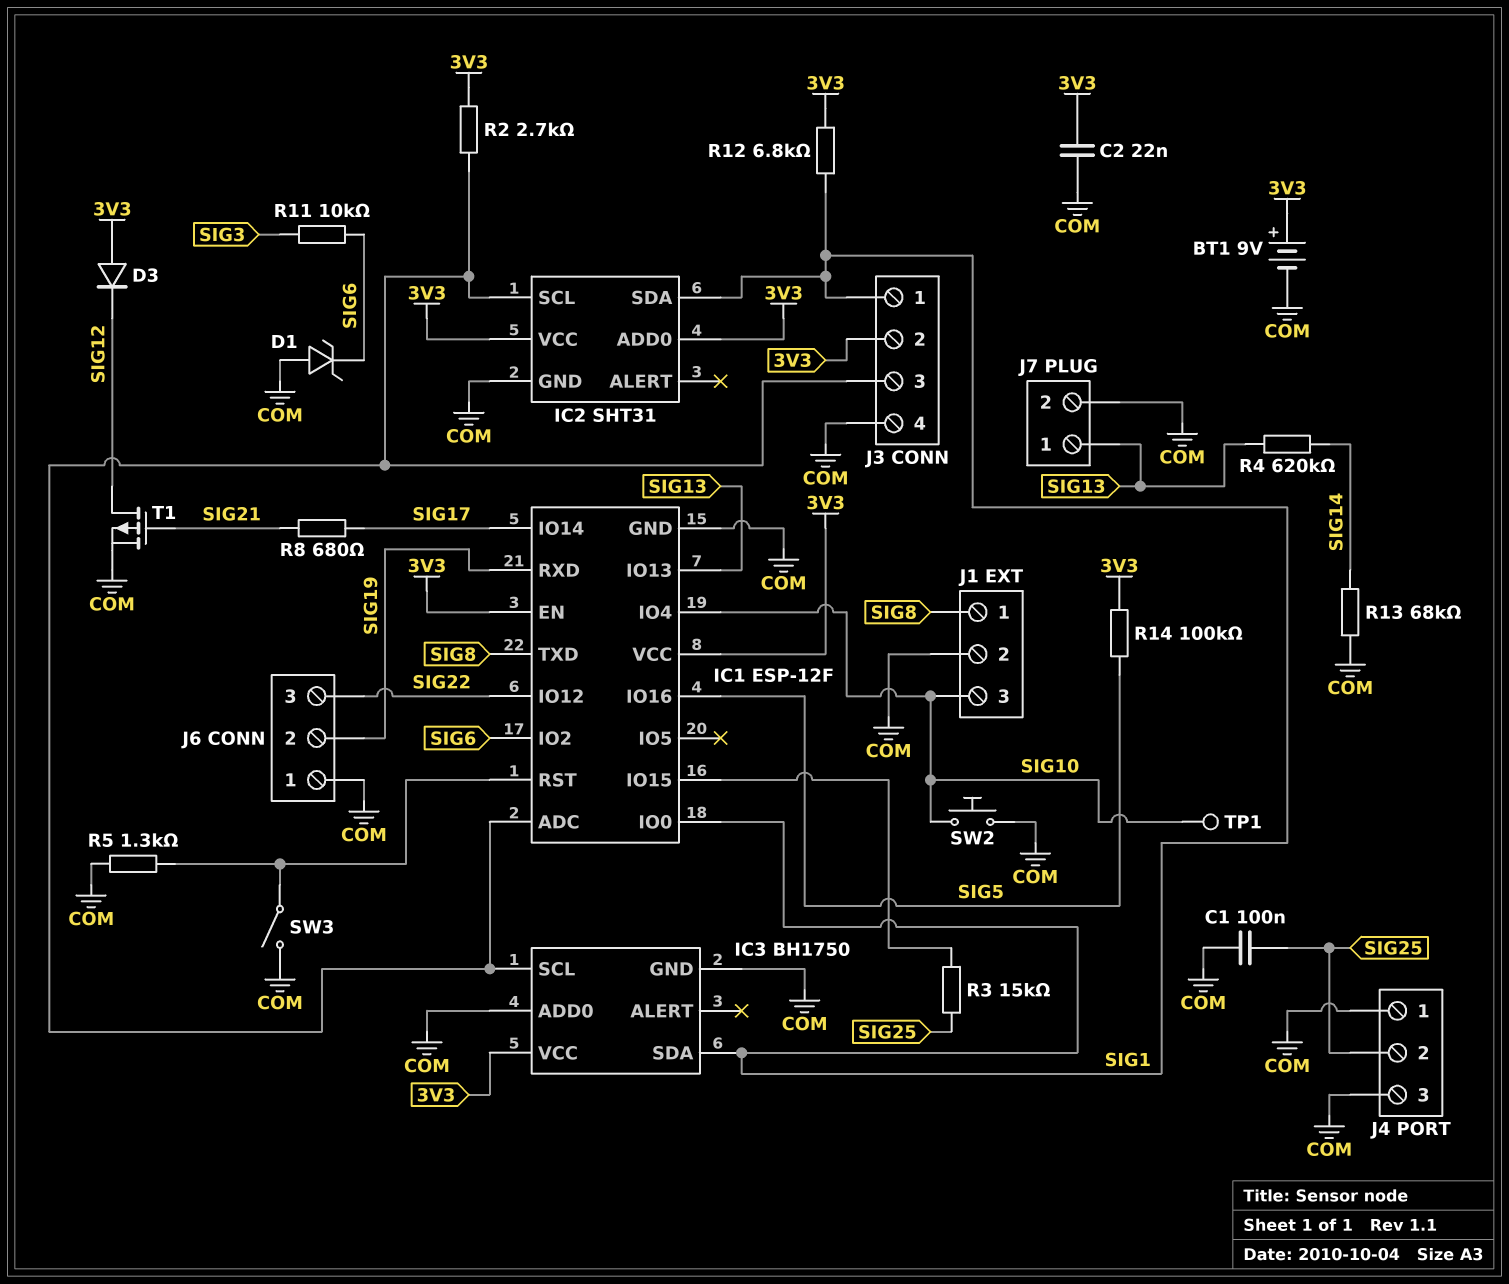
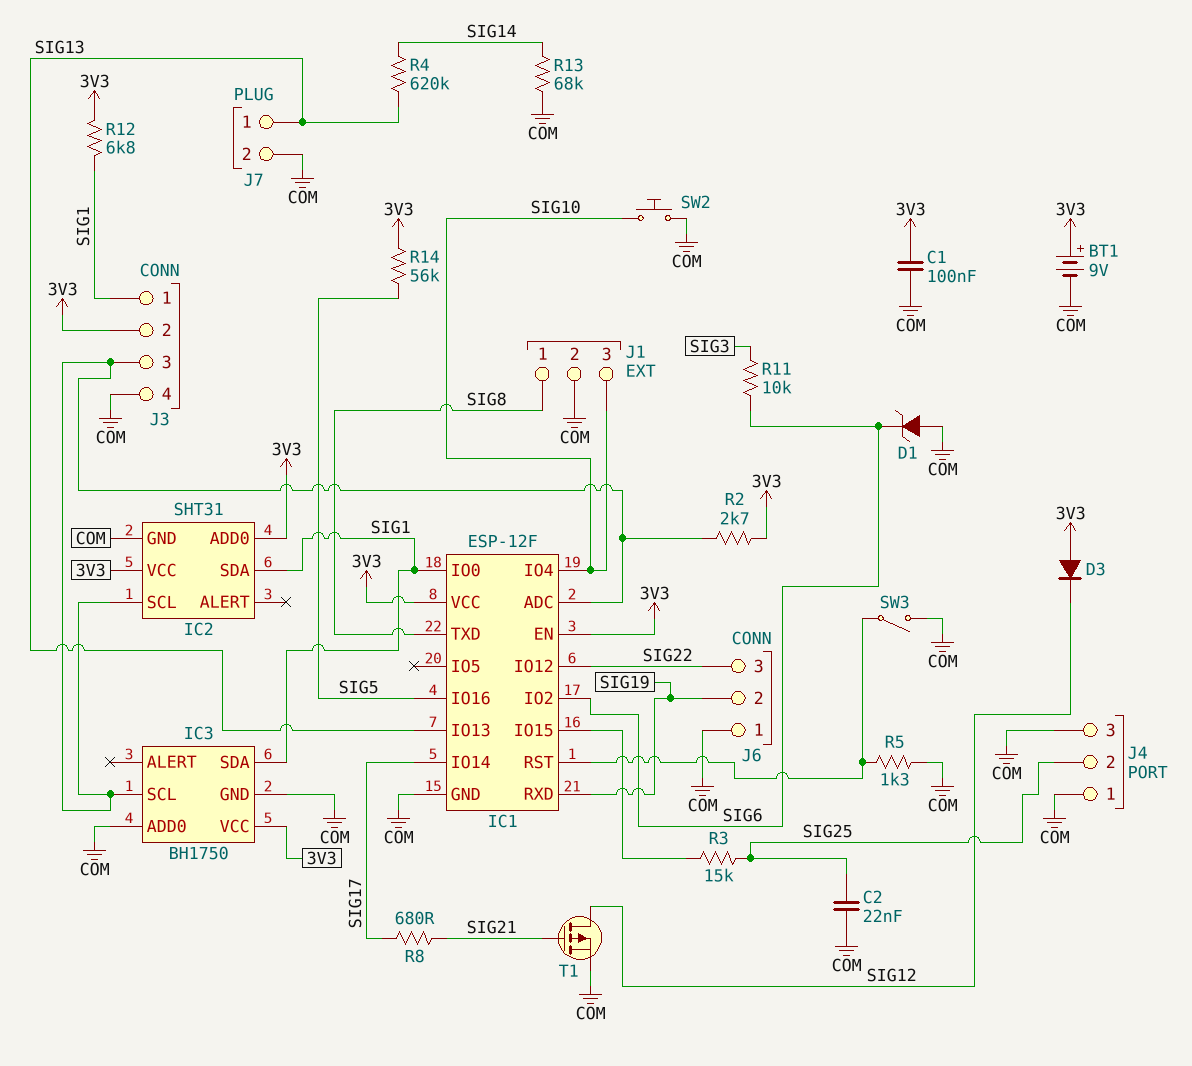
C1: 100nF (COM, SIG25) -> 100nF (3V3, COM)
C2: 22nF (3V3, COM) -> 22nF (COM, SIG25)
R14: 100k (3V3, SIG5) -> 56k (3V3, SIG5)
TP1: test point (SIG10) -> none

